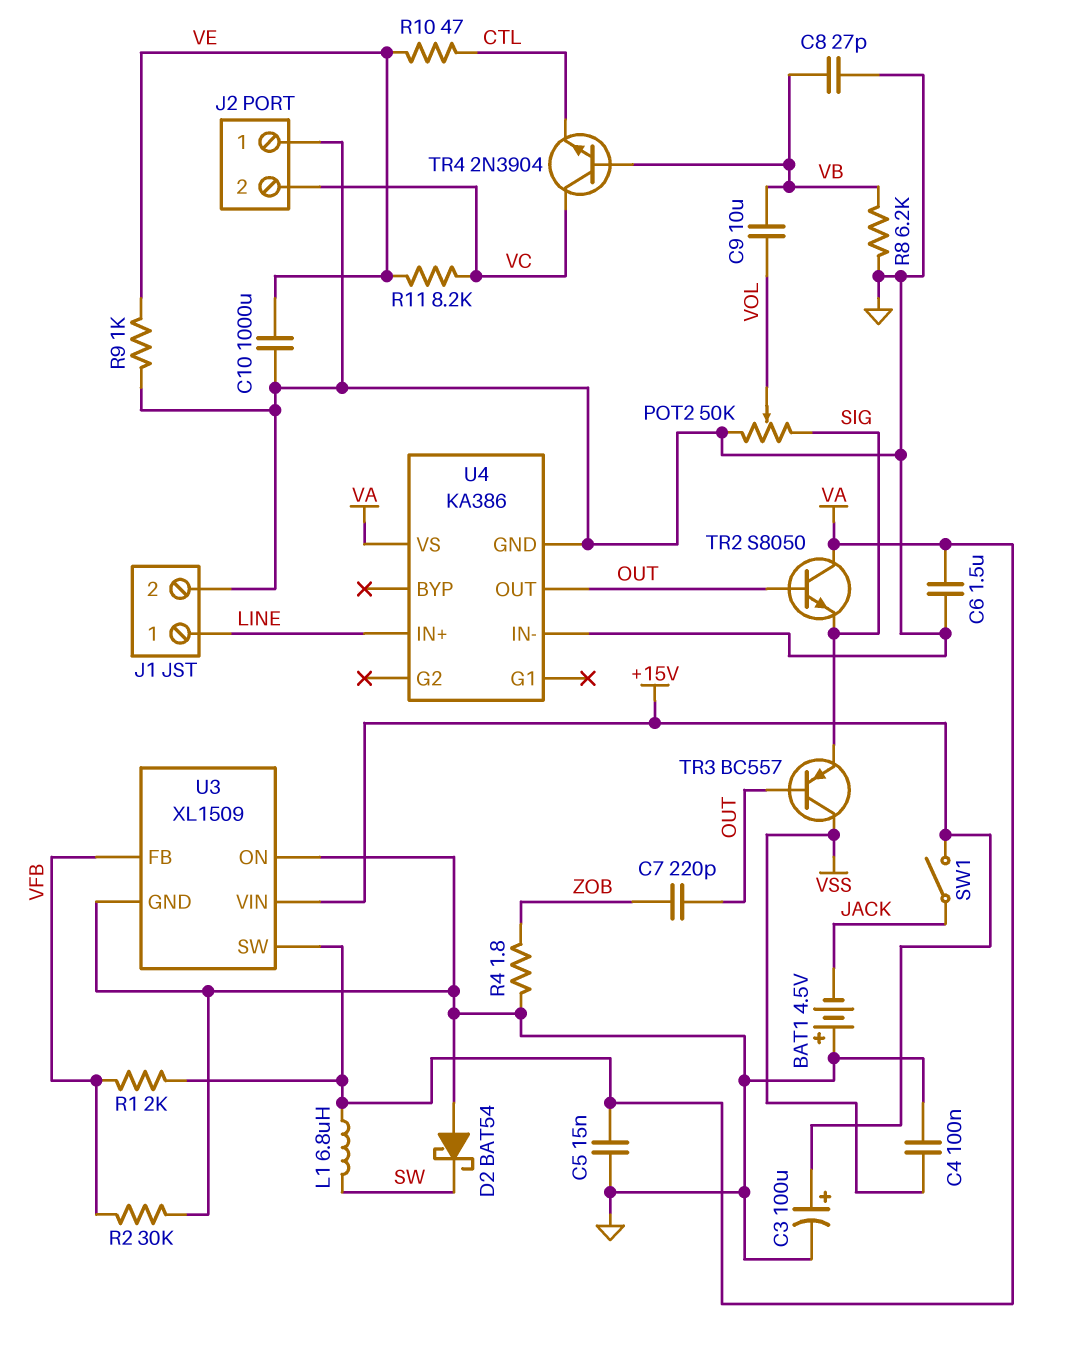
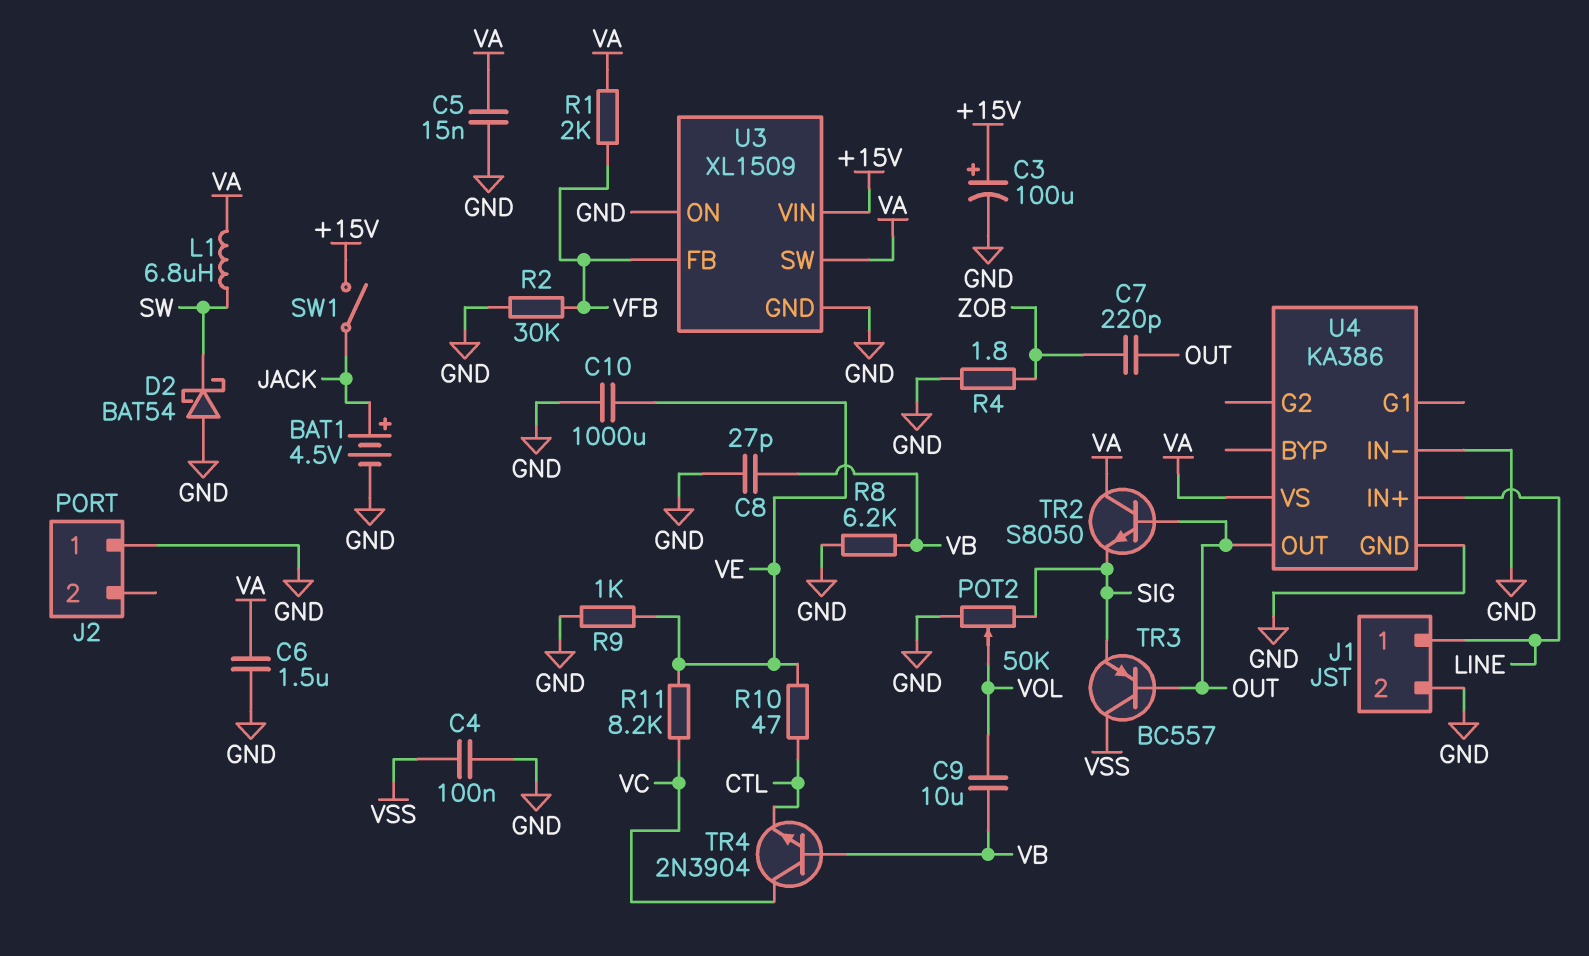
BAT1: 4.5V (plus GND, minus JACK) -> 4.5V (plus JACK, minus GND)
J2 pin 2: VC -> none

